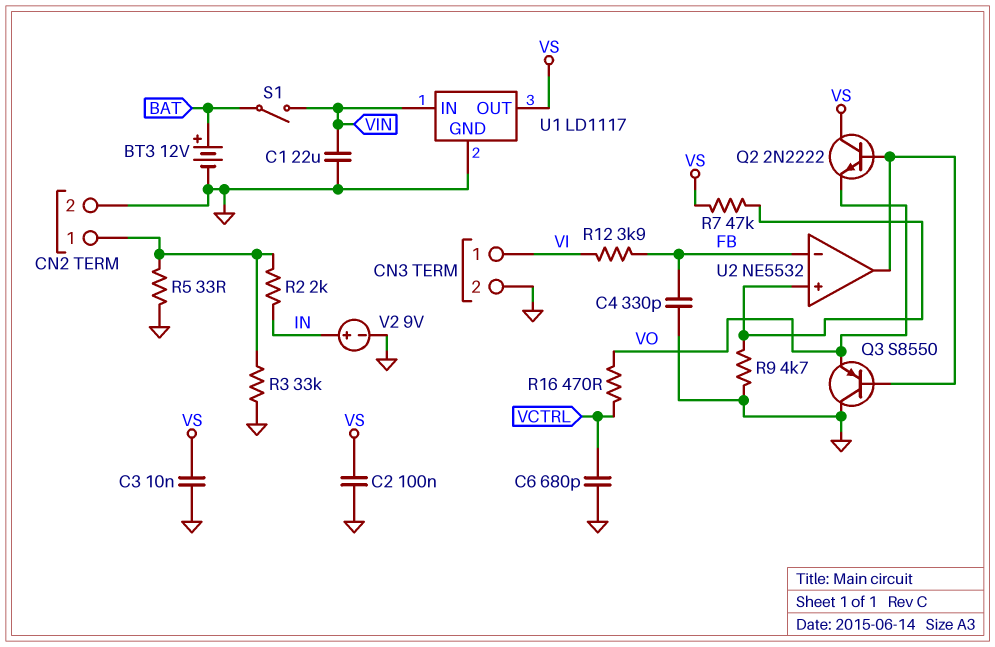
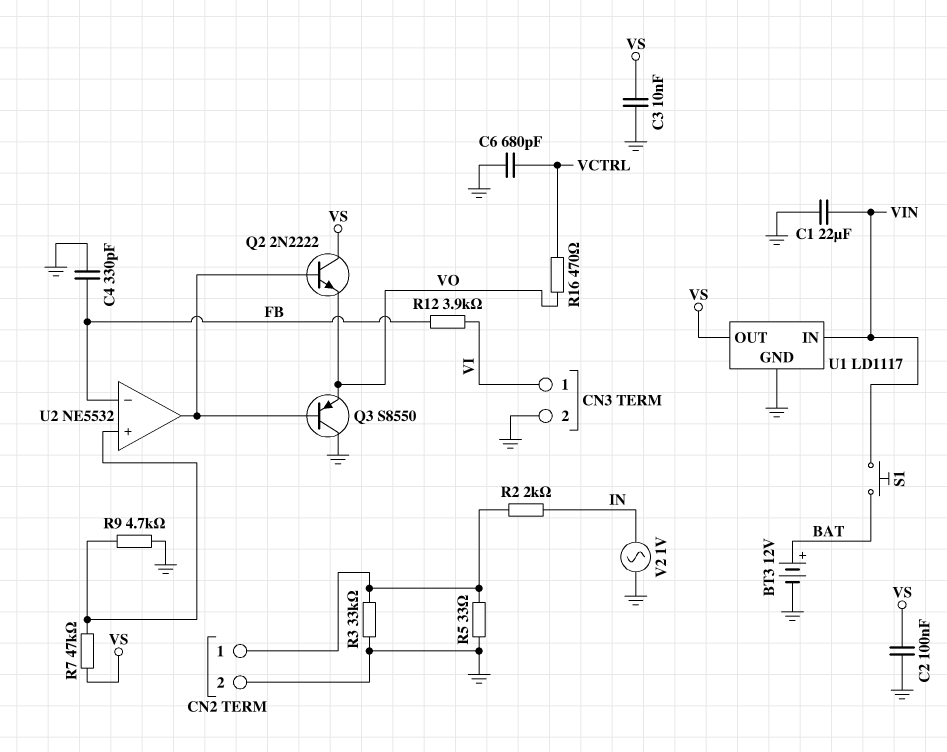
S1: switch (BAT, VIN) -> button (BAT, VIN)
V2: 9V (plus IN, minus GND) -> AC 1V (GND, IN)

